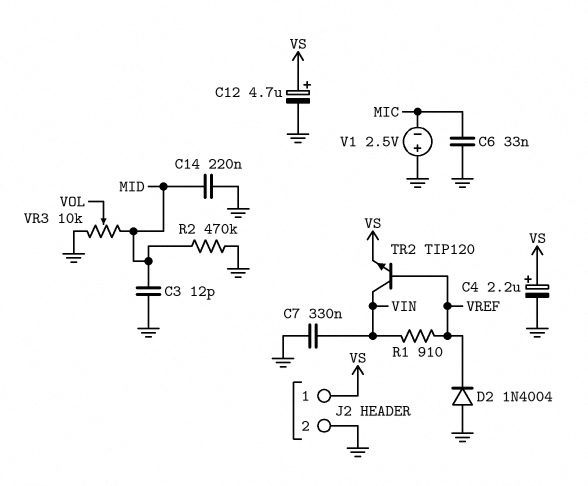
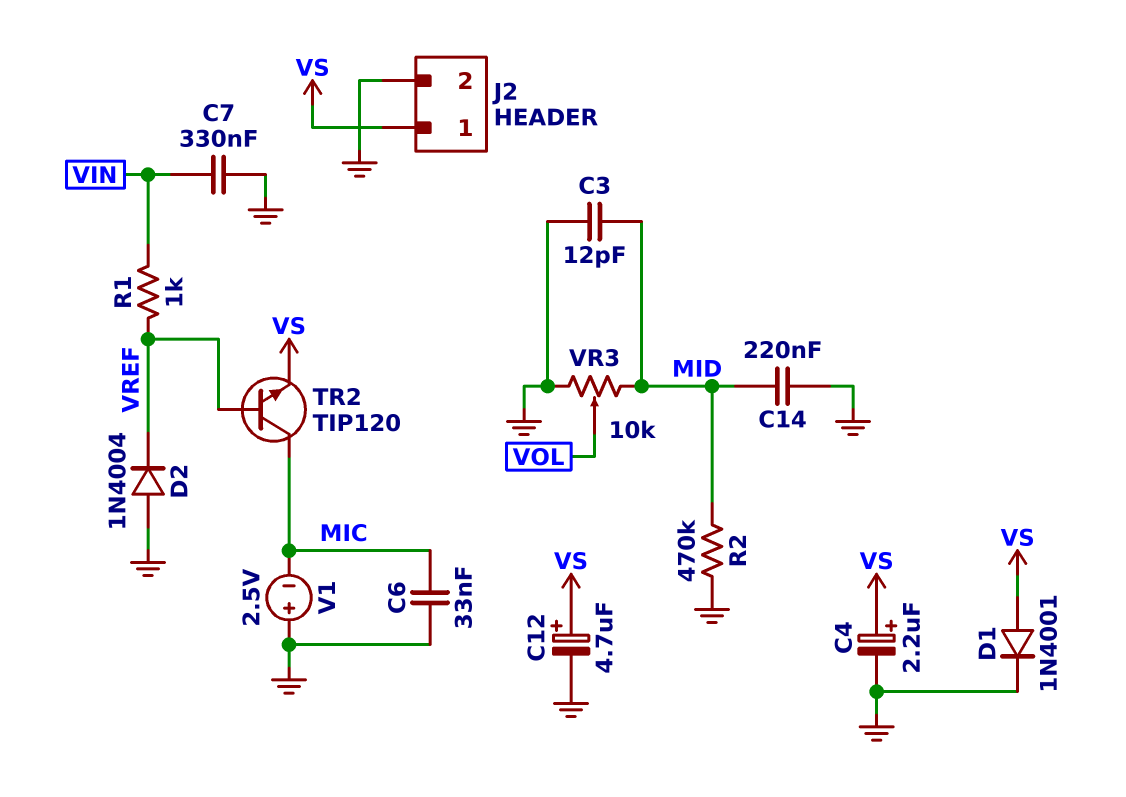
D1: none -> diode 1N4001 (A VS, K GND)
R1: 910 (VIN, VREF) -> 1k (VIN, VREF)
TR2: NPN TIP120 (B VREF, C VIN, E VS) -> NPN TIP120 (B VREF, C MIC, E VS)

